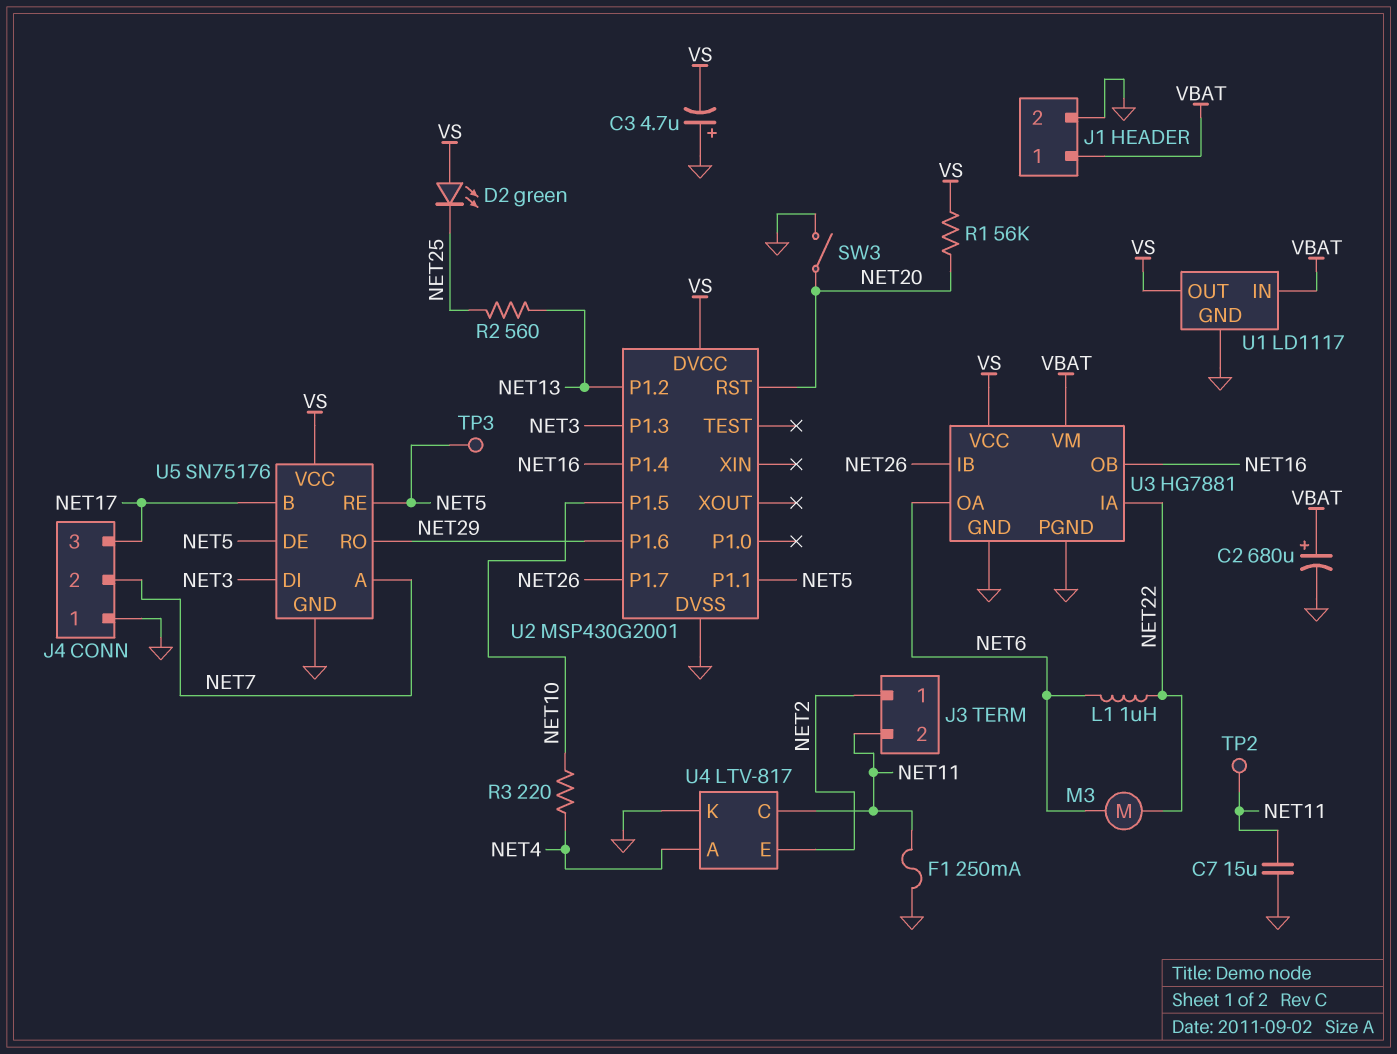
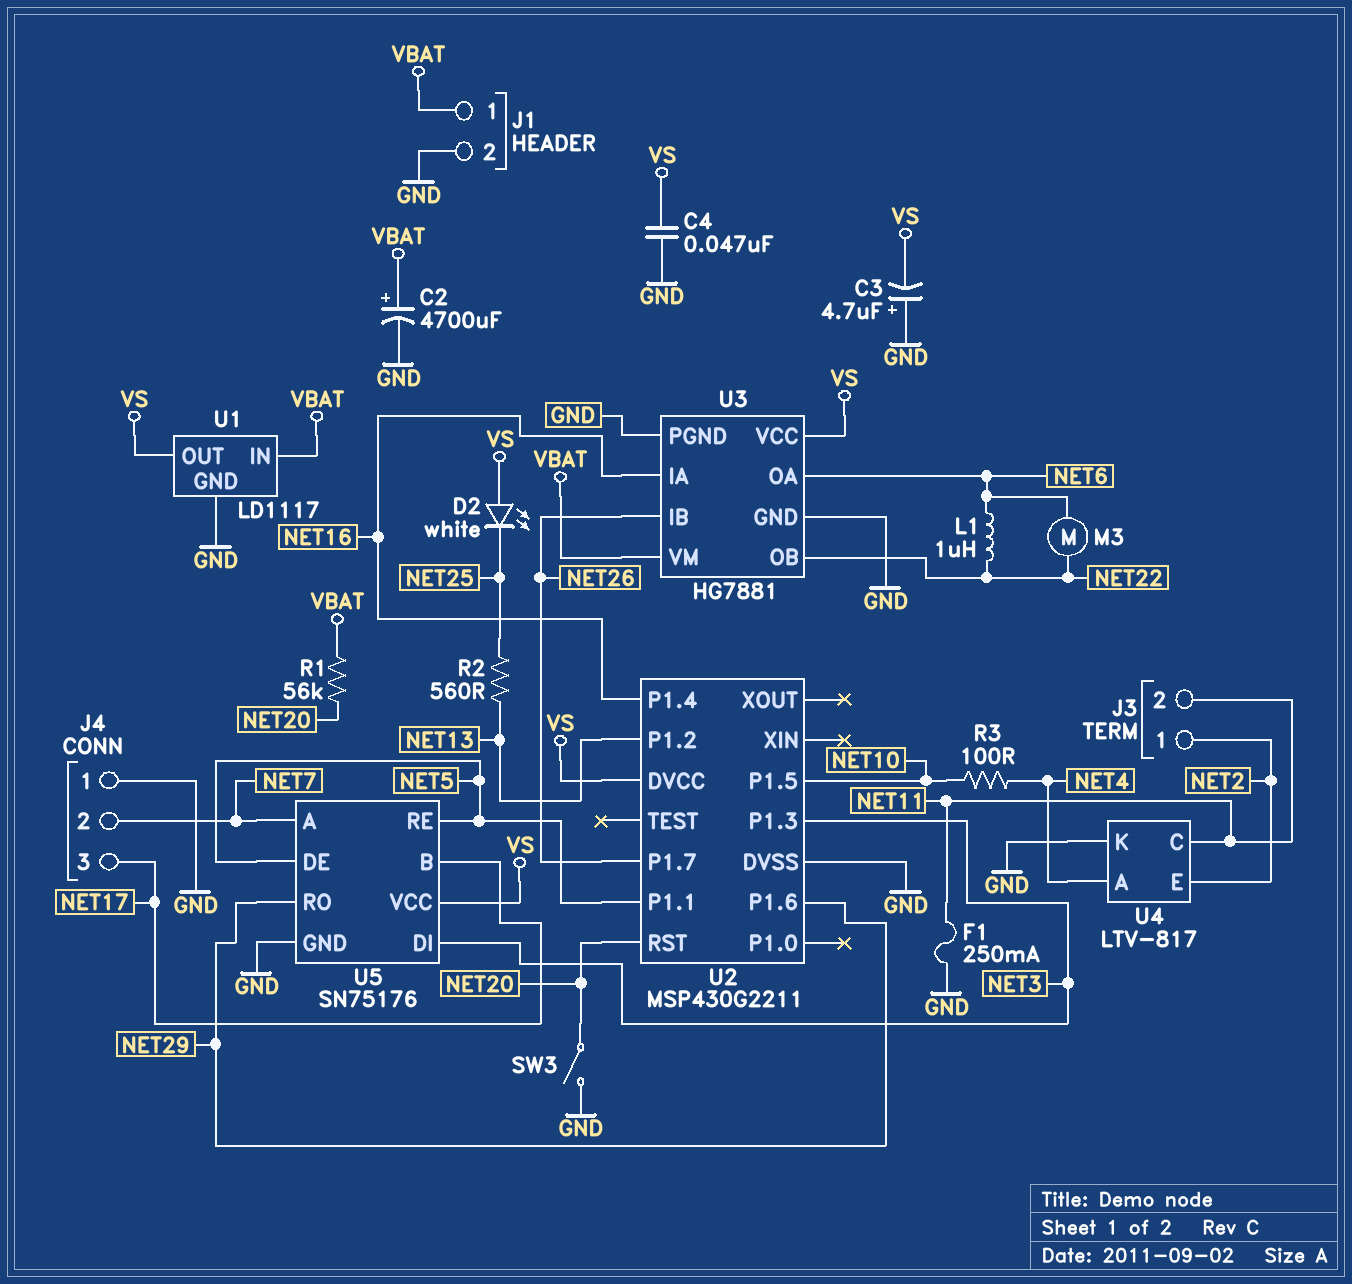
C2: 680uF (plus VBAT, minus GND) -> 4700uF (plus VBAT, minus GND)
C4: none -> 47nF (GND, VS)
C7: 15uF (GND, NET11) -> none
D2: LED green (A VS, K NET25) -> LED white (A VS, K NET25)
R1: 56k (NET20, VS) -> 56k (NET20, VBAT)
R3: 220 (NET4, NET10) -> 100 (NET4, NET10)
TP2: test point (NET11) -> none
TP3: test point (NET5) -> none
U2: MSP430G2001 -> MSP430G2211
U3 pin IA: NET22 -> NET16
U3 pin OB: NET16 -> NET22

